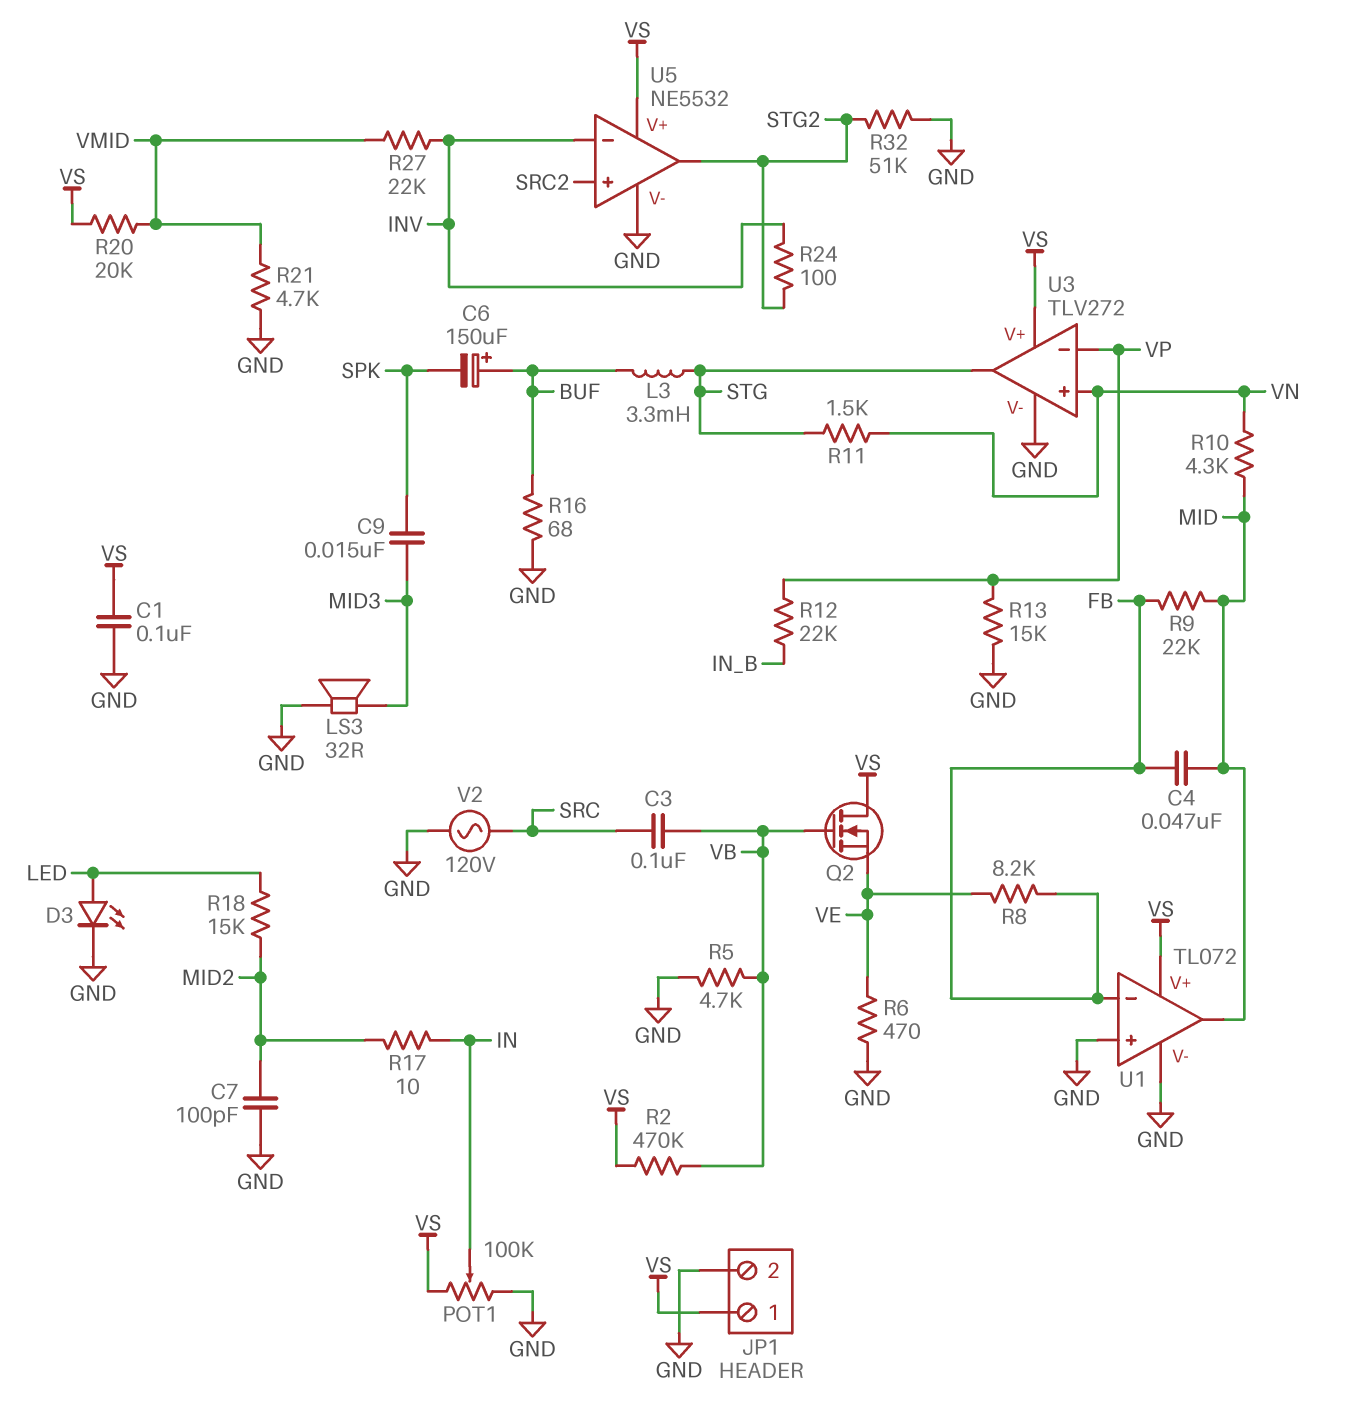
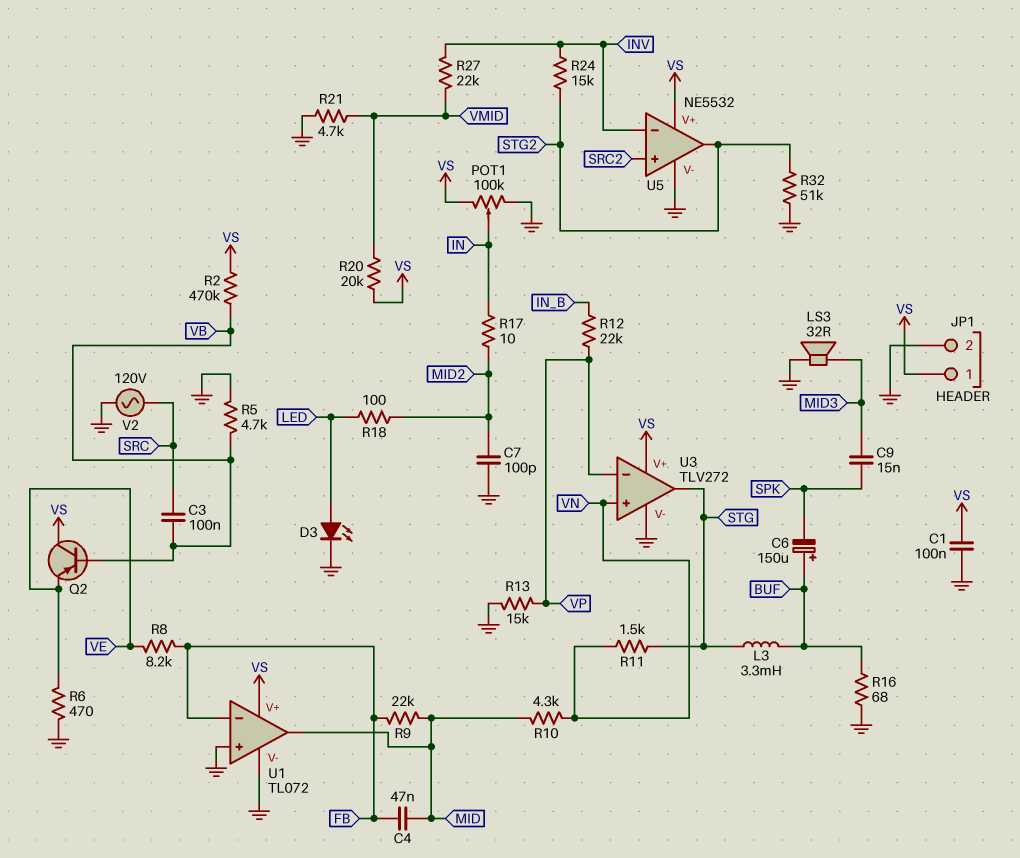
Q2: NMOS (G VB, D VS, S VE) -> PNP (B VB, C VS, E VE)
R18: 15k (LED, MID2) -> 100 (LED, MID2)
R24: 100 (INV, STG2) -> 15k (INV, STG2)

